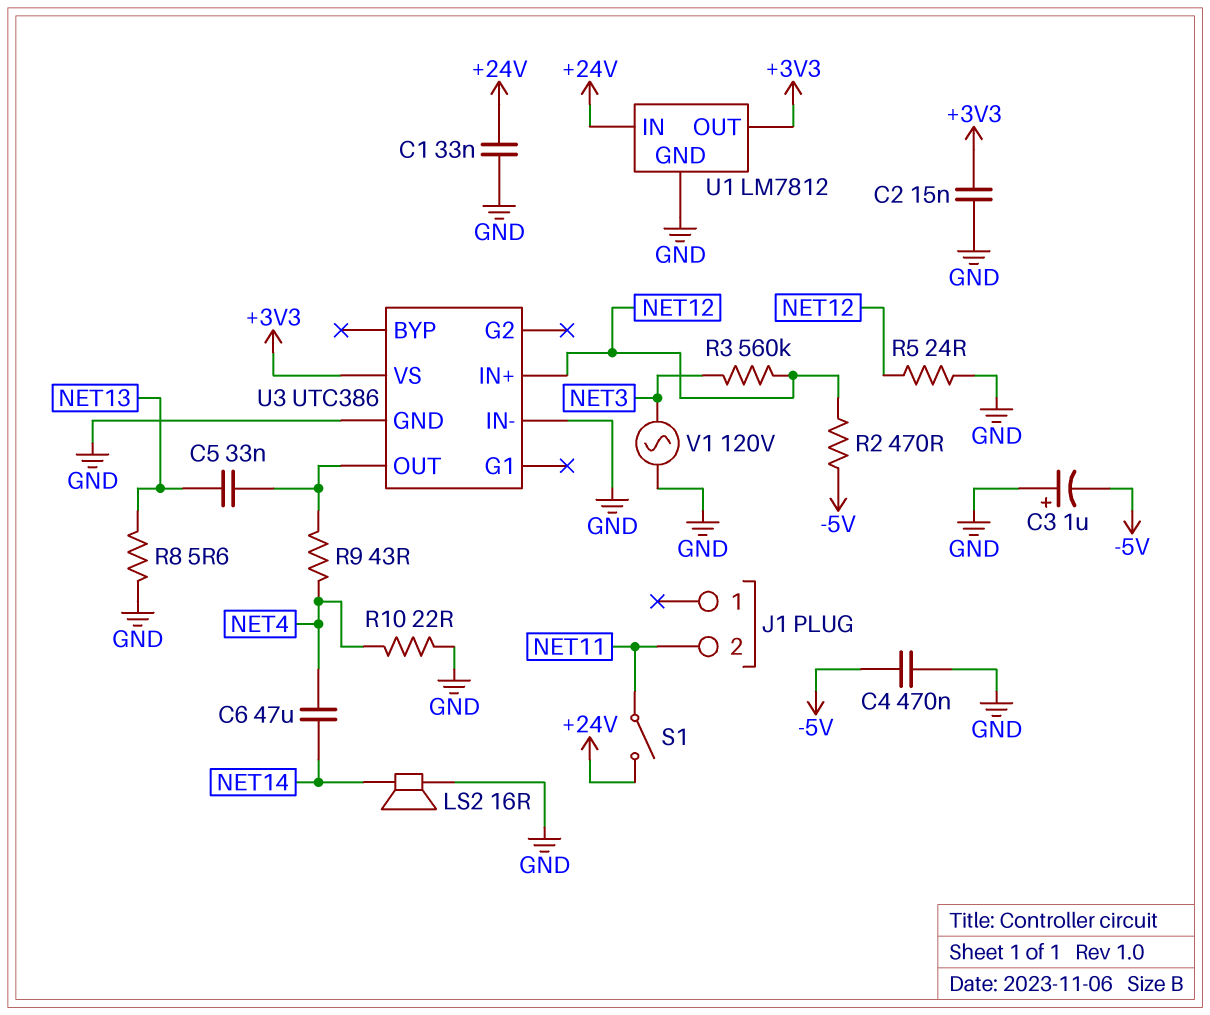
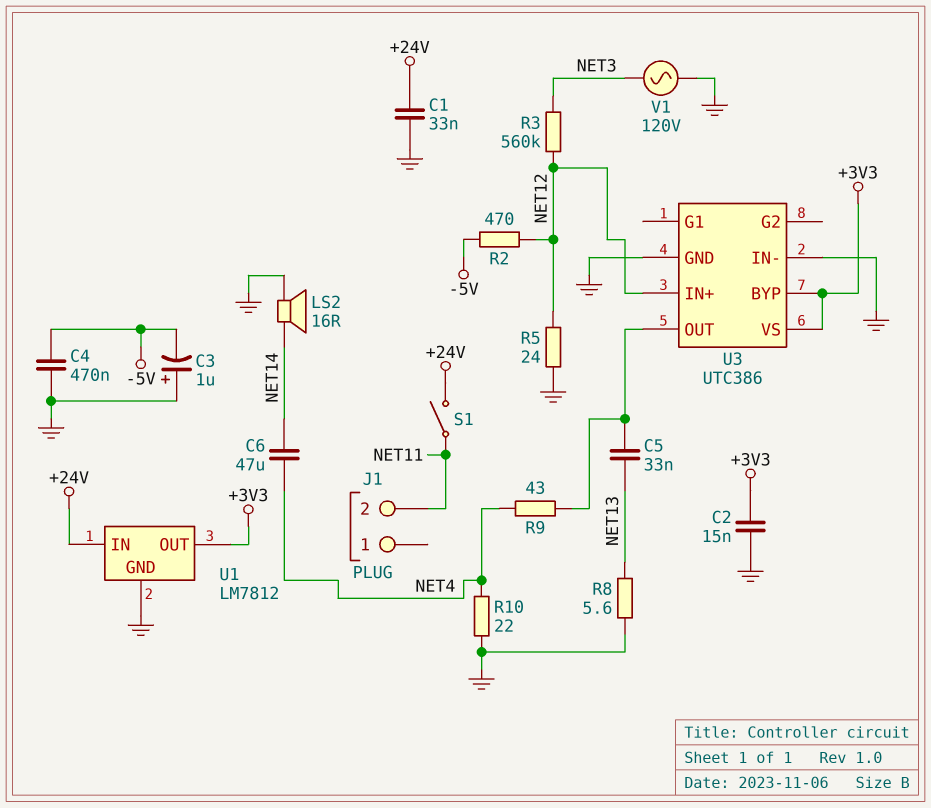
U3 pin BYP: none -> +3V3

